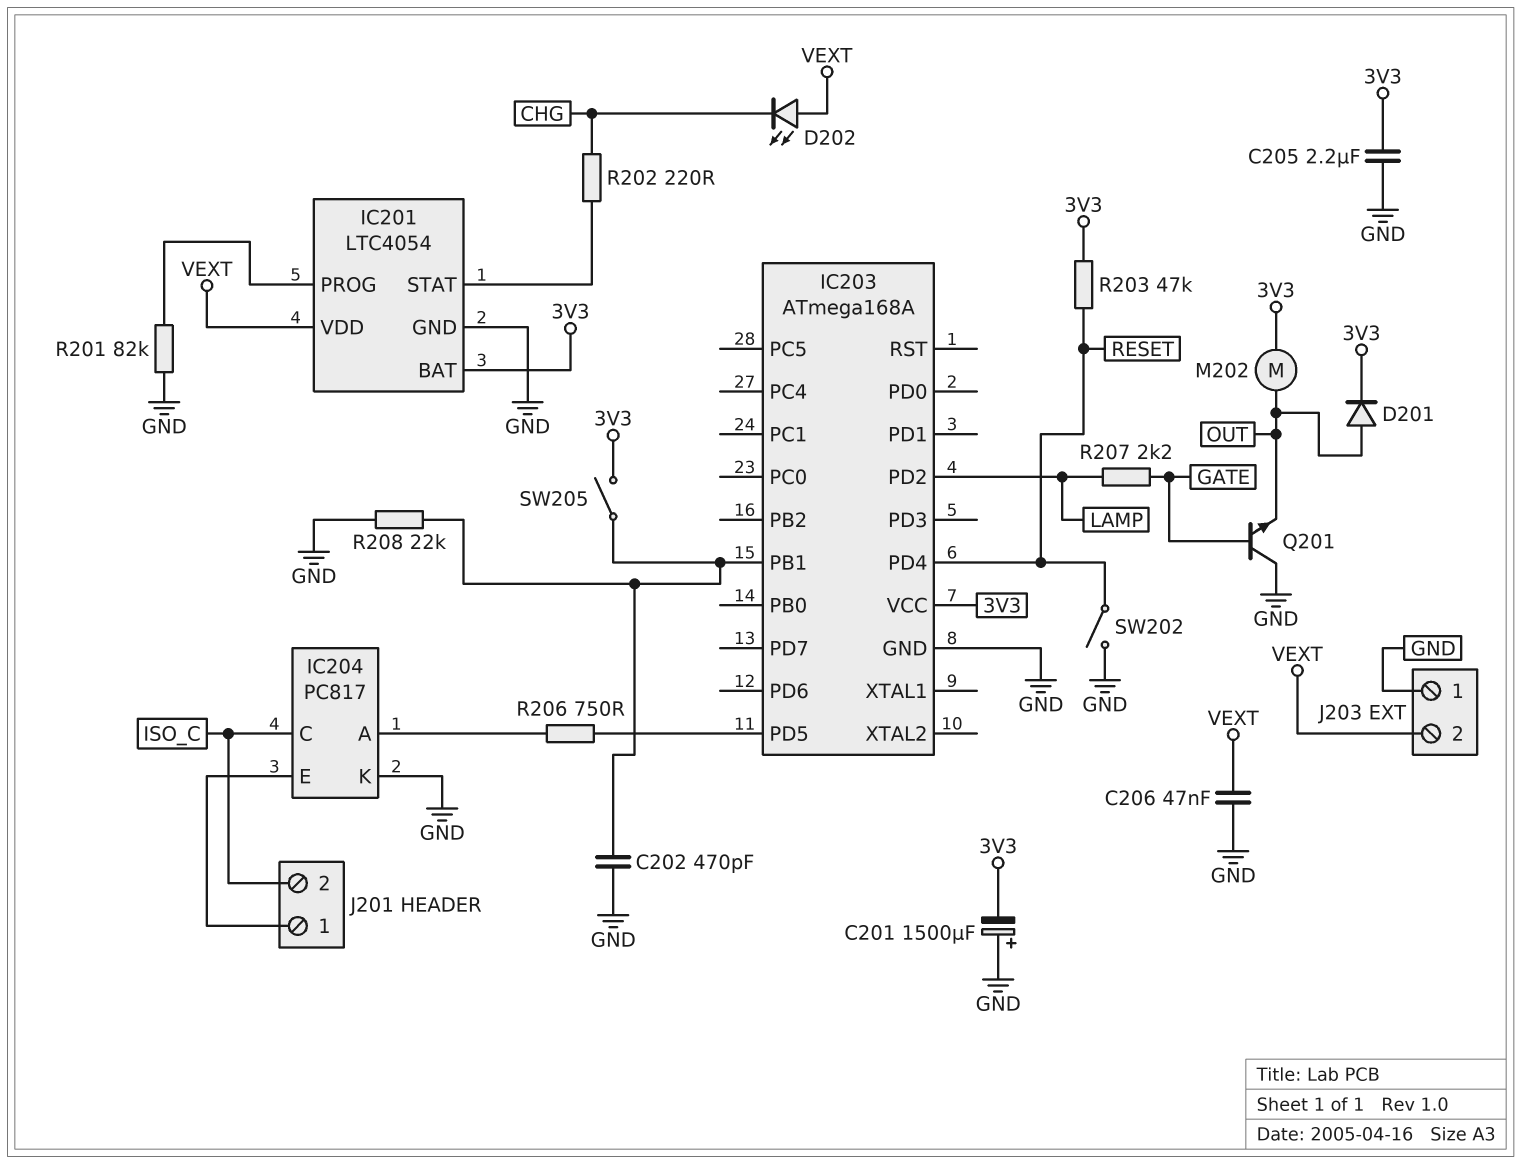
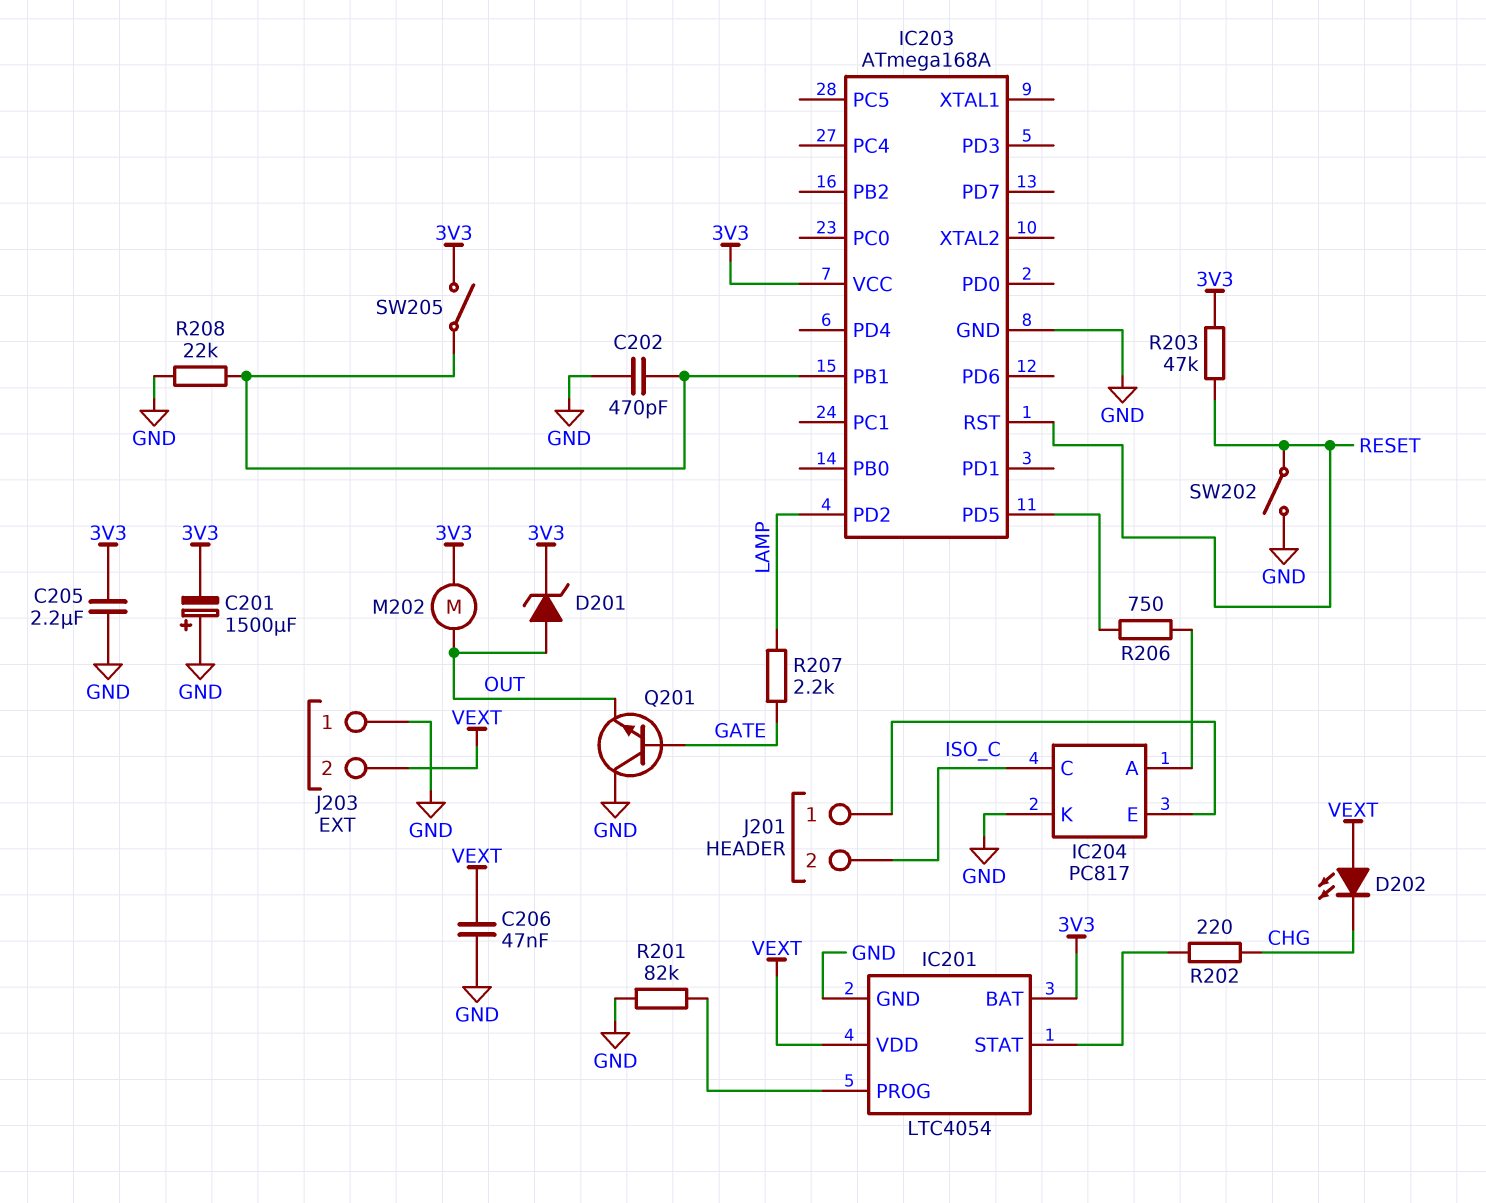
D201: diode (A OUT, K 3V3) -> zener (A OUT, K 3V3)
IC203 pin PD4: RESET -> none
IC203 pin RST: none -> RESET

